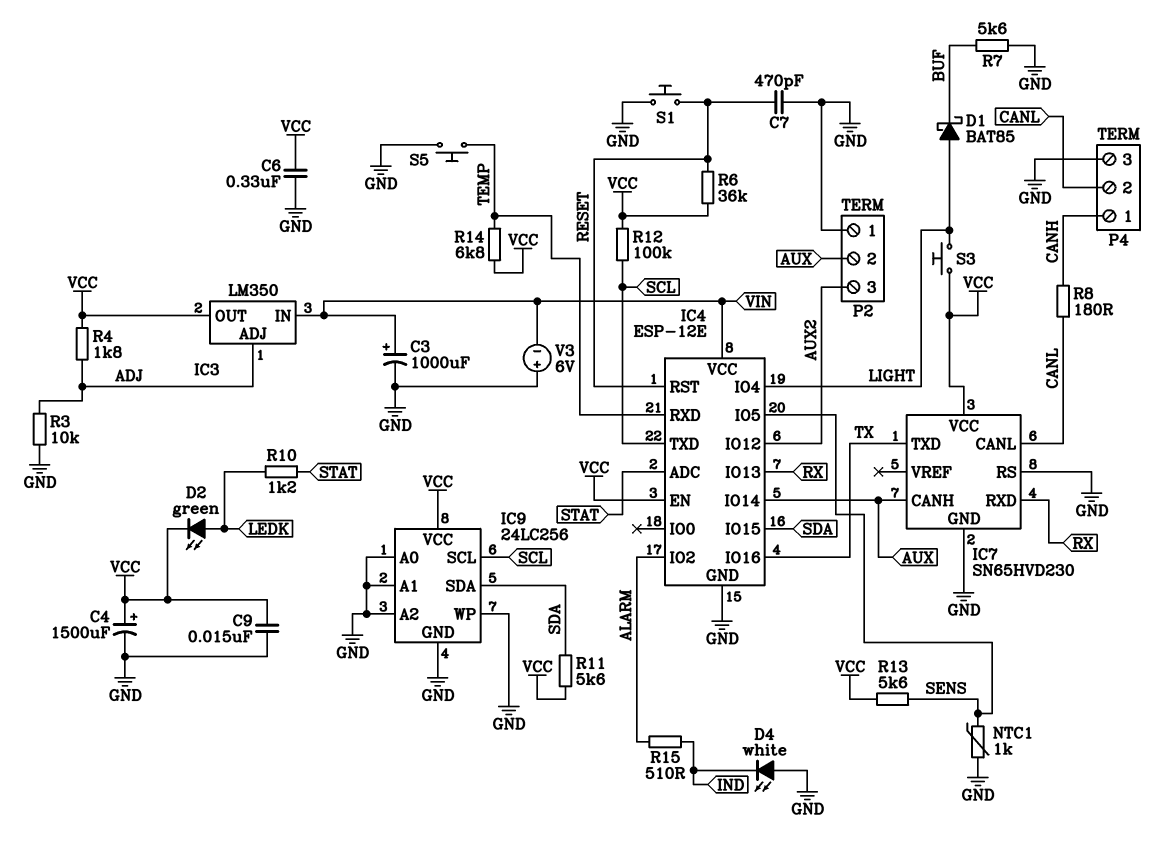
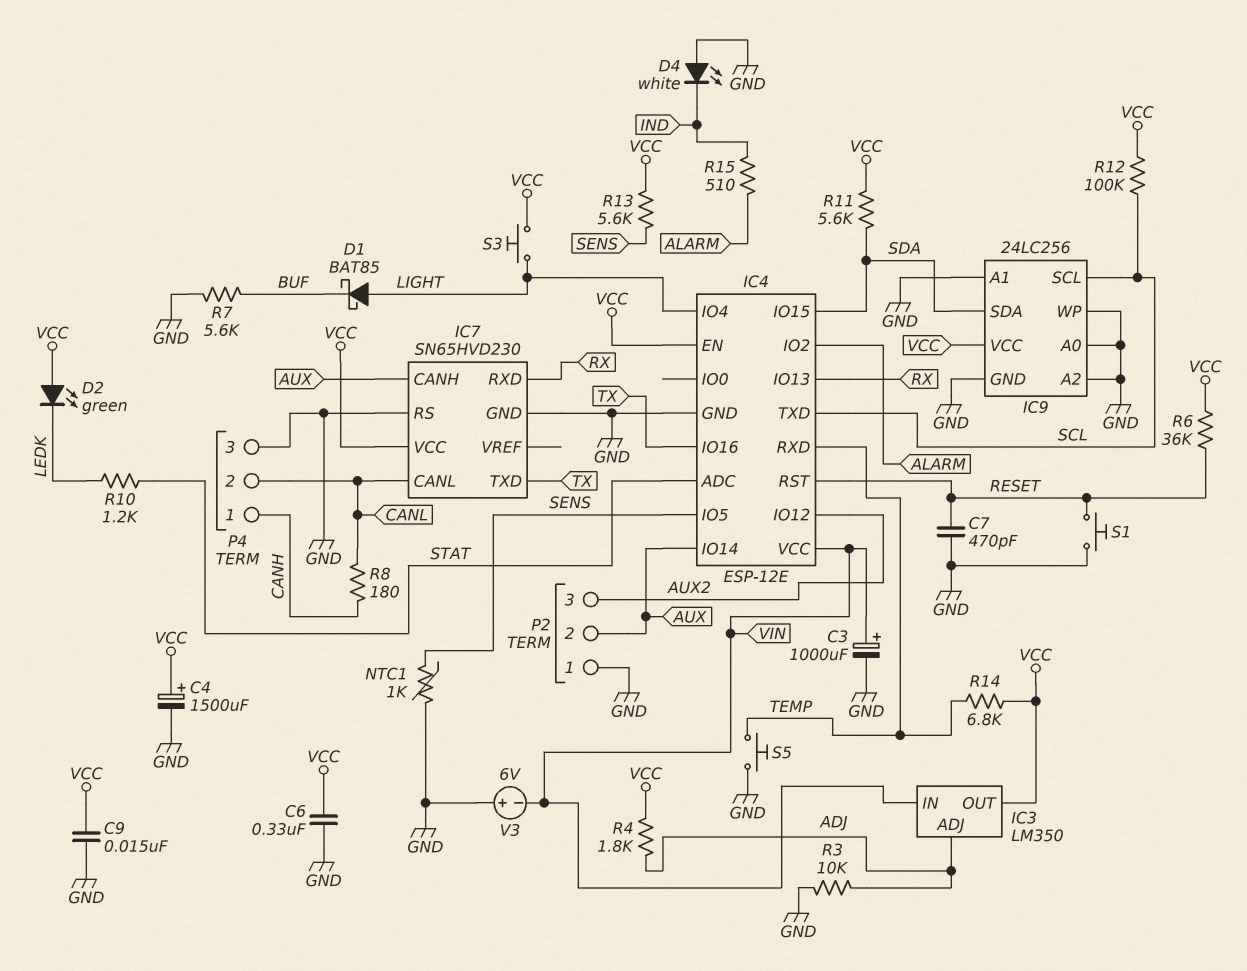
D2: LED green (A LEDK, K VCC) -> LED green (A VCC, K LEDK)

